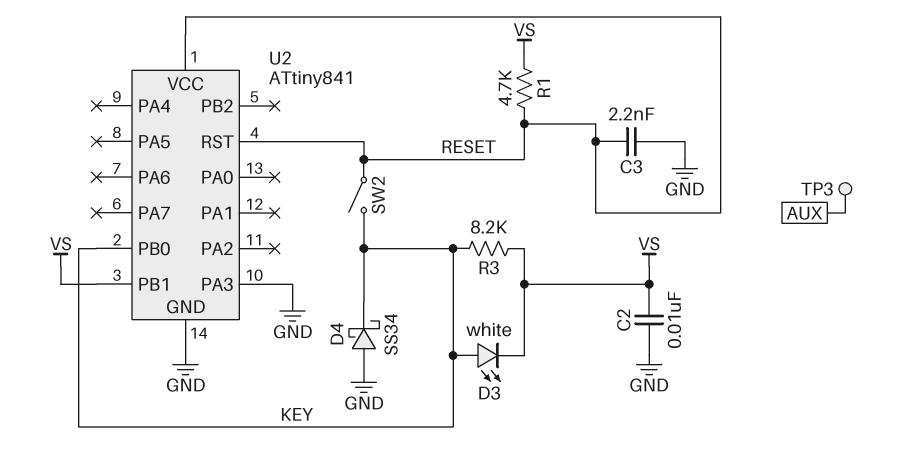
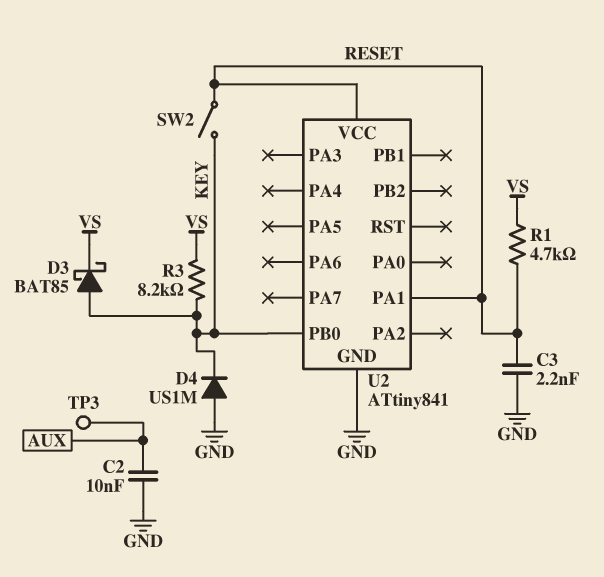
C2: 10nF (GND, VS) -> 10nF (AUX, GND)
D3: LED white (A KEY, K VS) -> schottky BAT85 (A KEY, K VS)
D4: schottky SS34 (A GND, K KEY) -> diode US1M (A GND, K KEY)
U2 pin PA1: none -> RESET
U2 pin PA3: GND -> none
U2 pin PB1: VS -> none
U2 pin RST: RESET -> none

